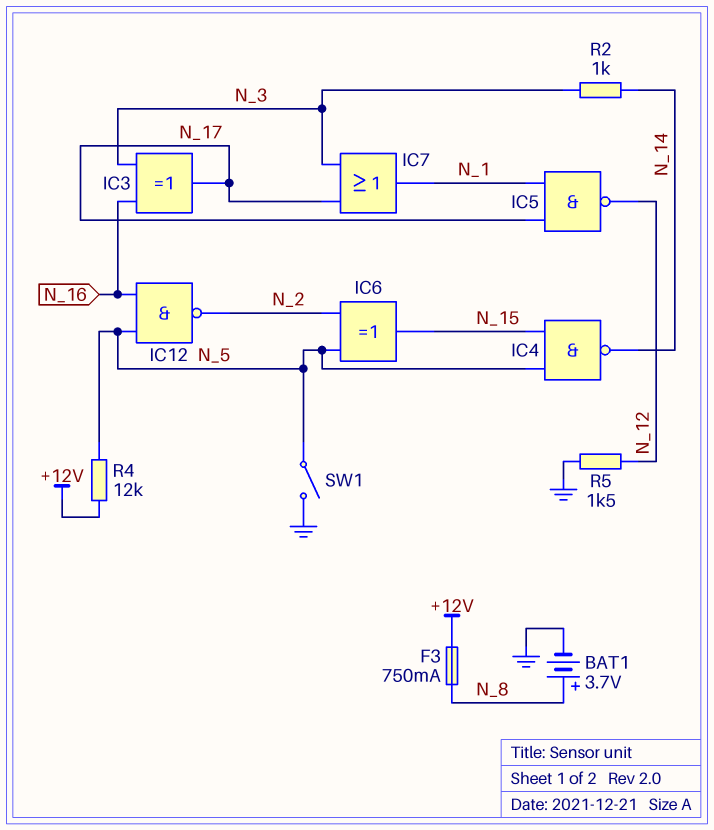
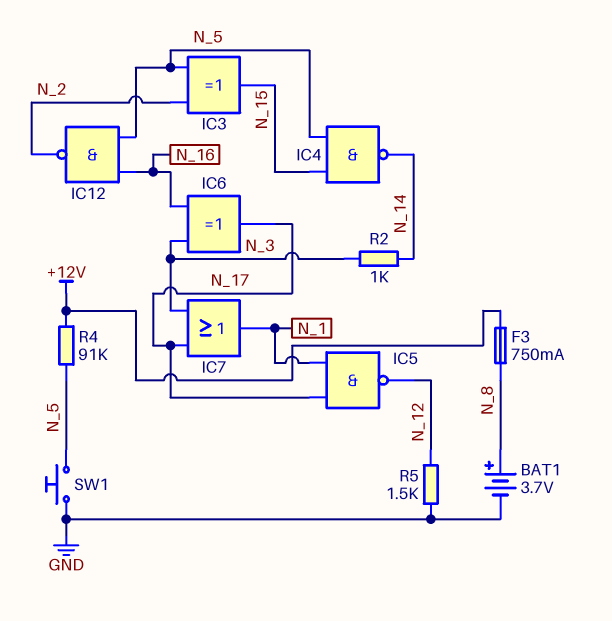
IC3: XOR (in N_3, in N_16, out N_17) -> XOR (in N_2, in N_5, out N_15)
IC6: XOR (in N_2, in N_5, out N_15) -> XOR (in N_3, in N_16, out N_17)
R4: 12k (+12V, N_5) -> 91k (+12V, N_5)
SW1: switch (GND, N_5) -> button (GND, N_5)

